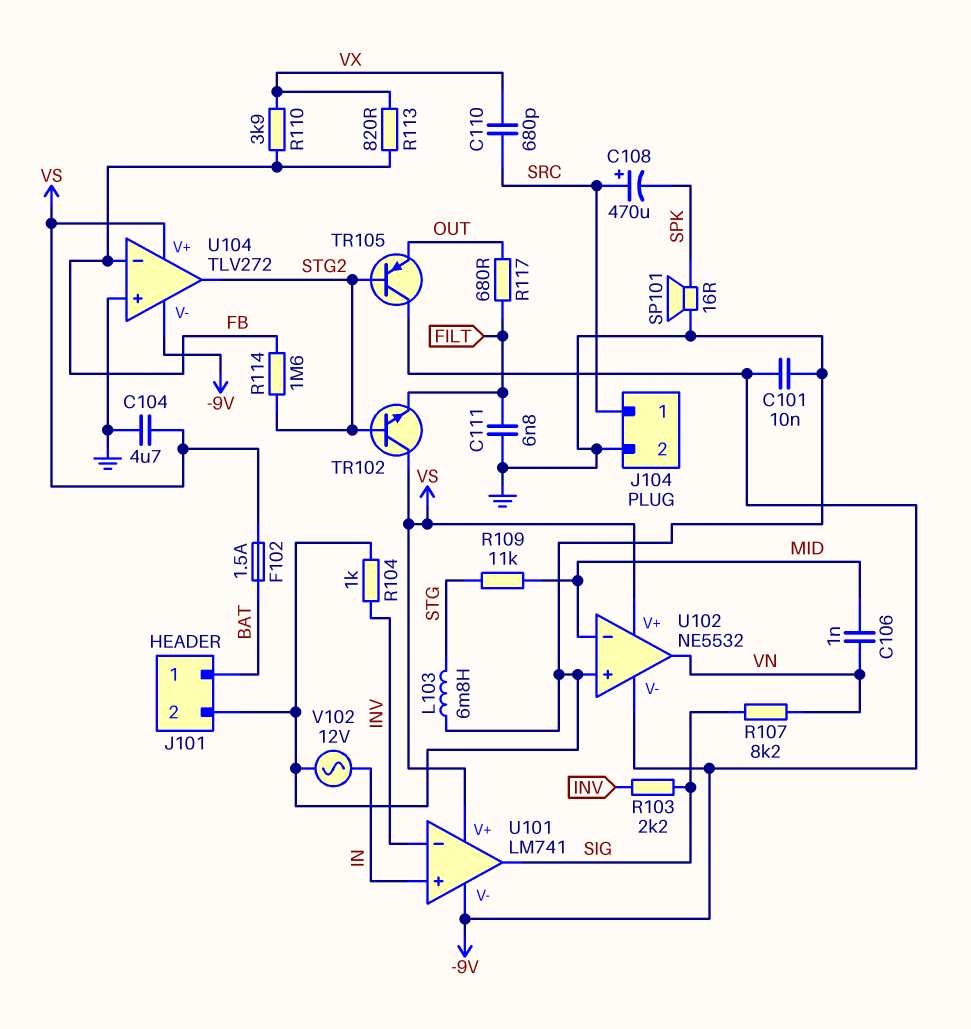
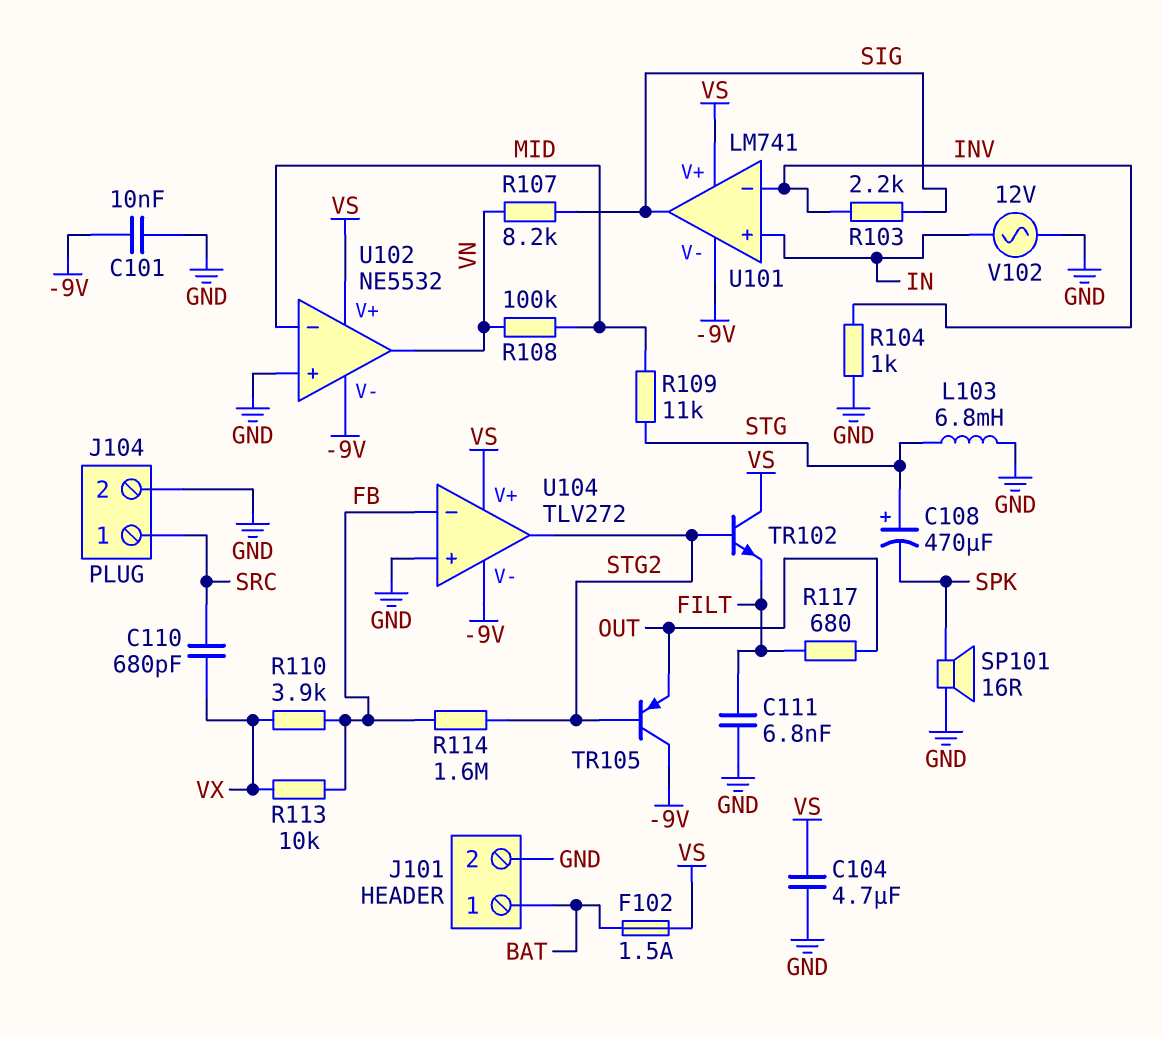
C106: 1nF (MID, VN) -> none
C108: 470uF (plus SRC, minus SPK) -> 470uF (plus STG, minus SPK)
R108: none -> 100k (MID, VN)
R113: 820 (FB, VX) -> 10k (FB, VX)

